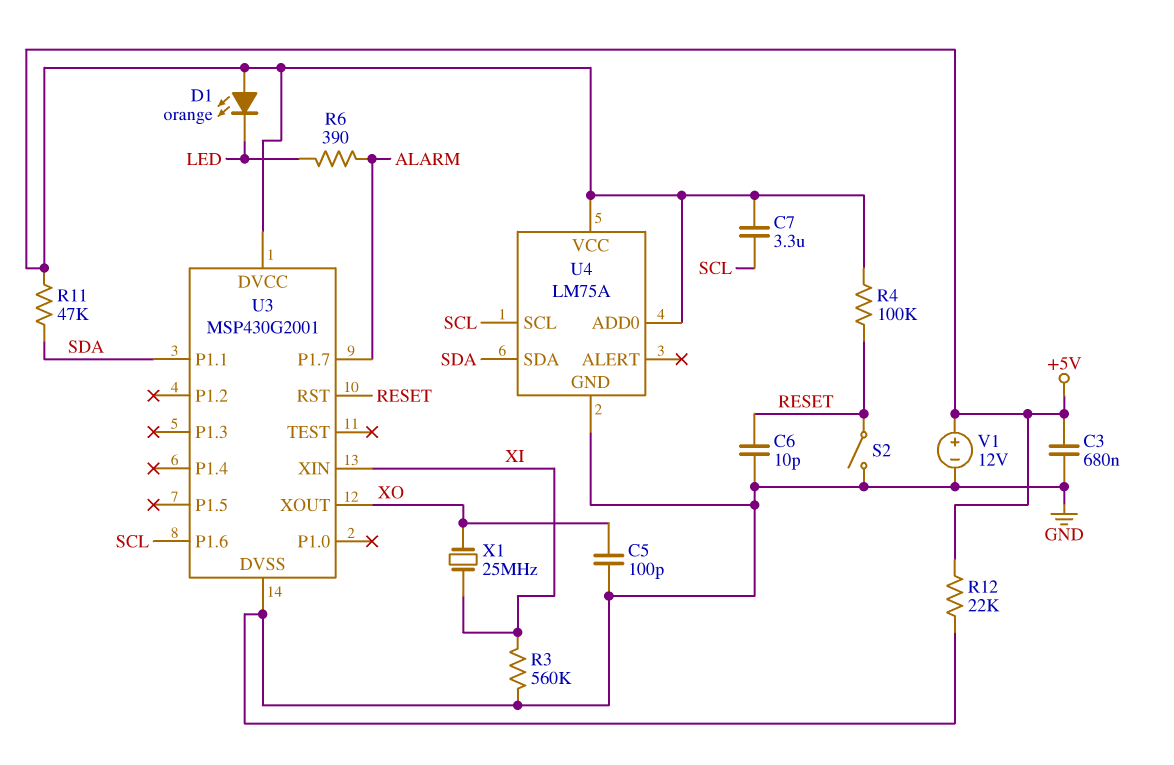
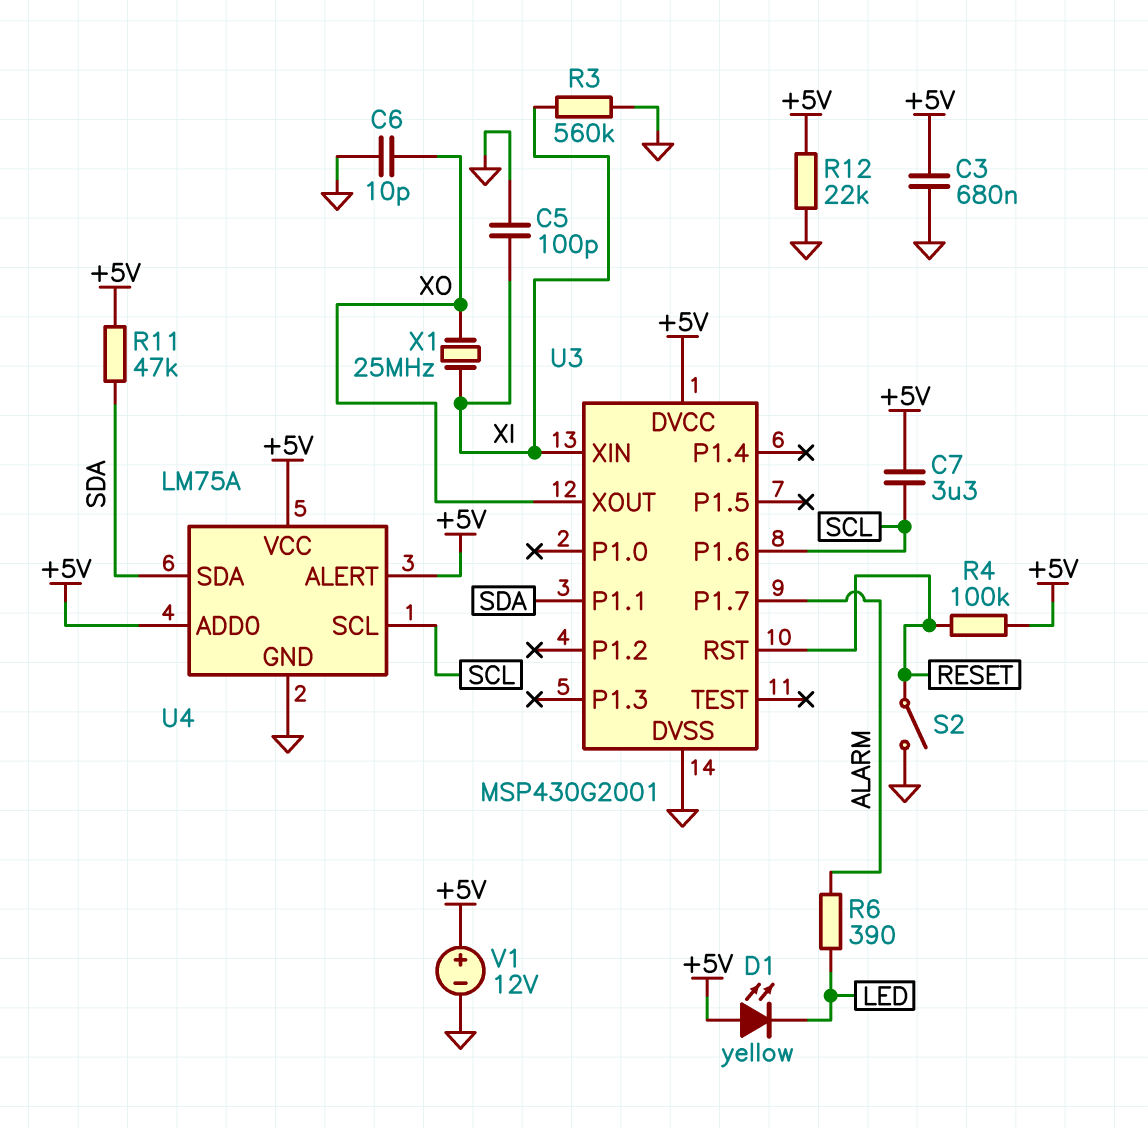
C5: 100pF (GND, XO) -> 100pF (GND, XI)
C6: 10pF (GND, RESET) -> 10pF (GND, XO)
D1: LED orange (A +5V, K LED) -> LED yellow (A +5V, K LED)
U4 pin ALERT: none -> +5V

